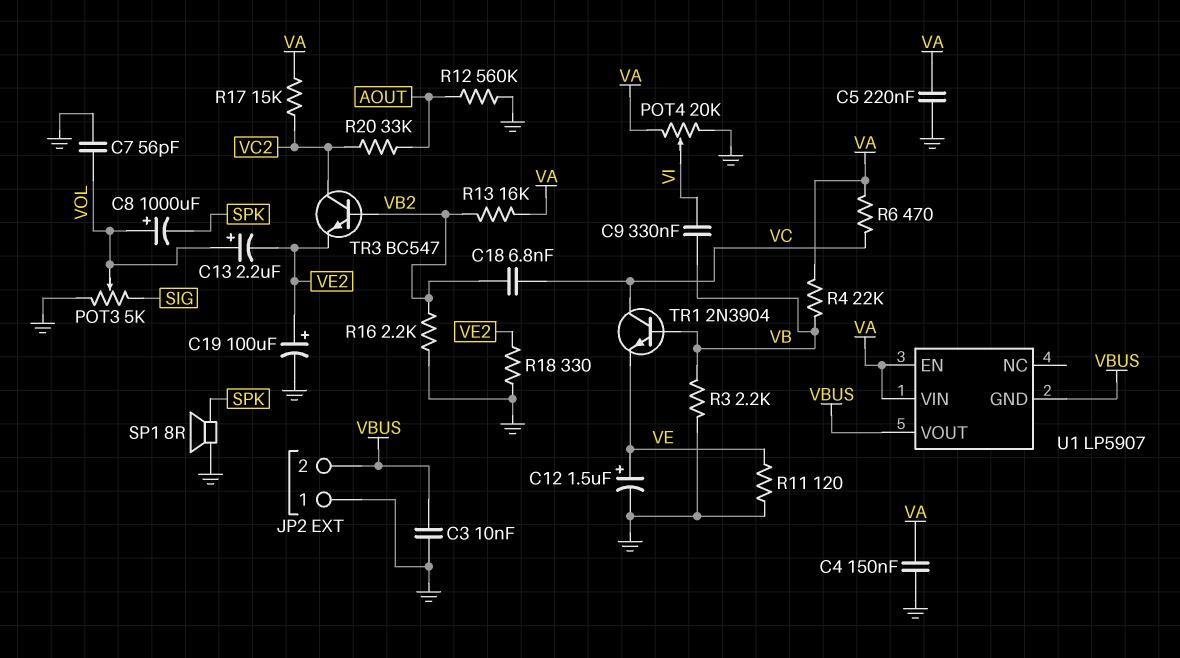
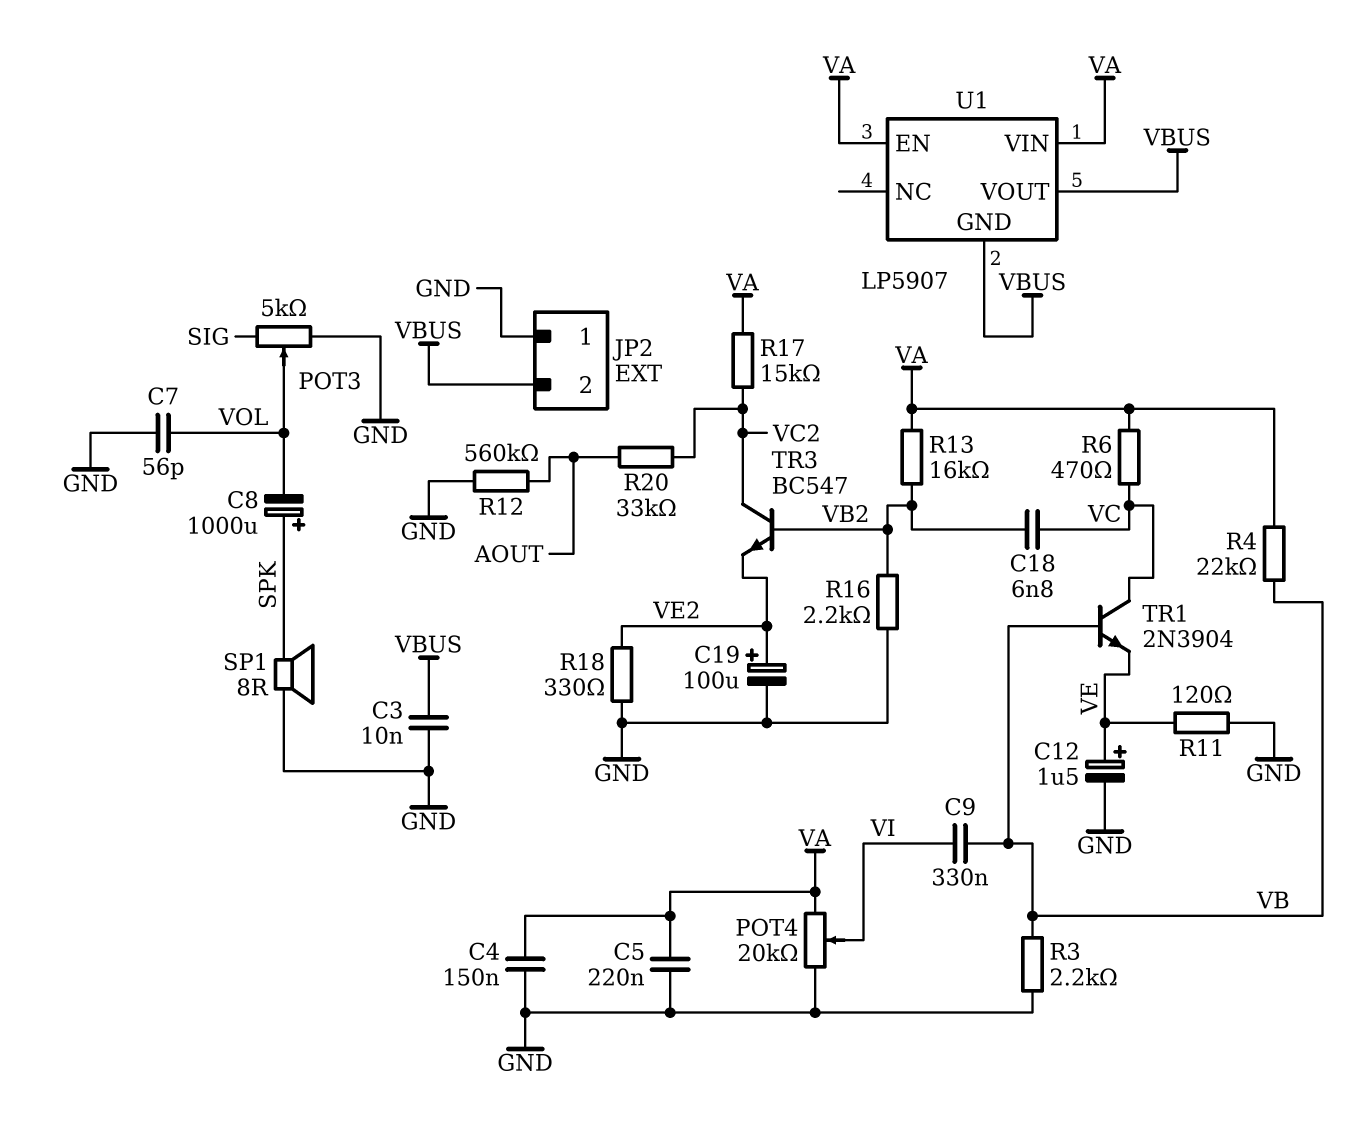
C8: 1000uF (plus VOL, minus SPK) -> 1000uF (plus SPK, minus VOL)
C13: 2.2uF (plus VOL, minus VE2) -> none

